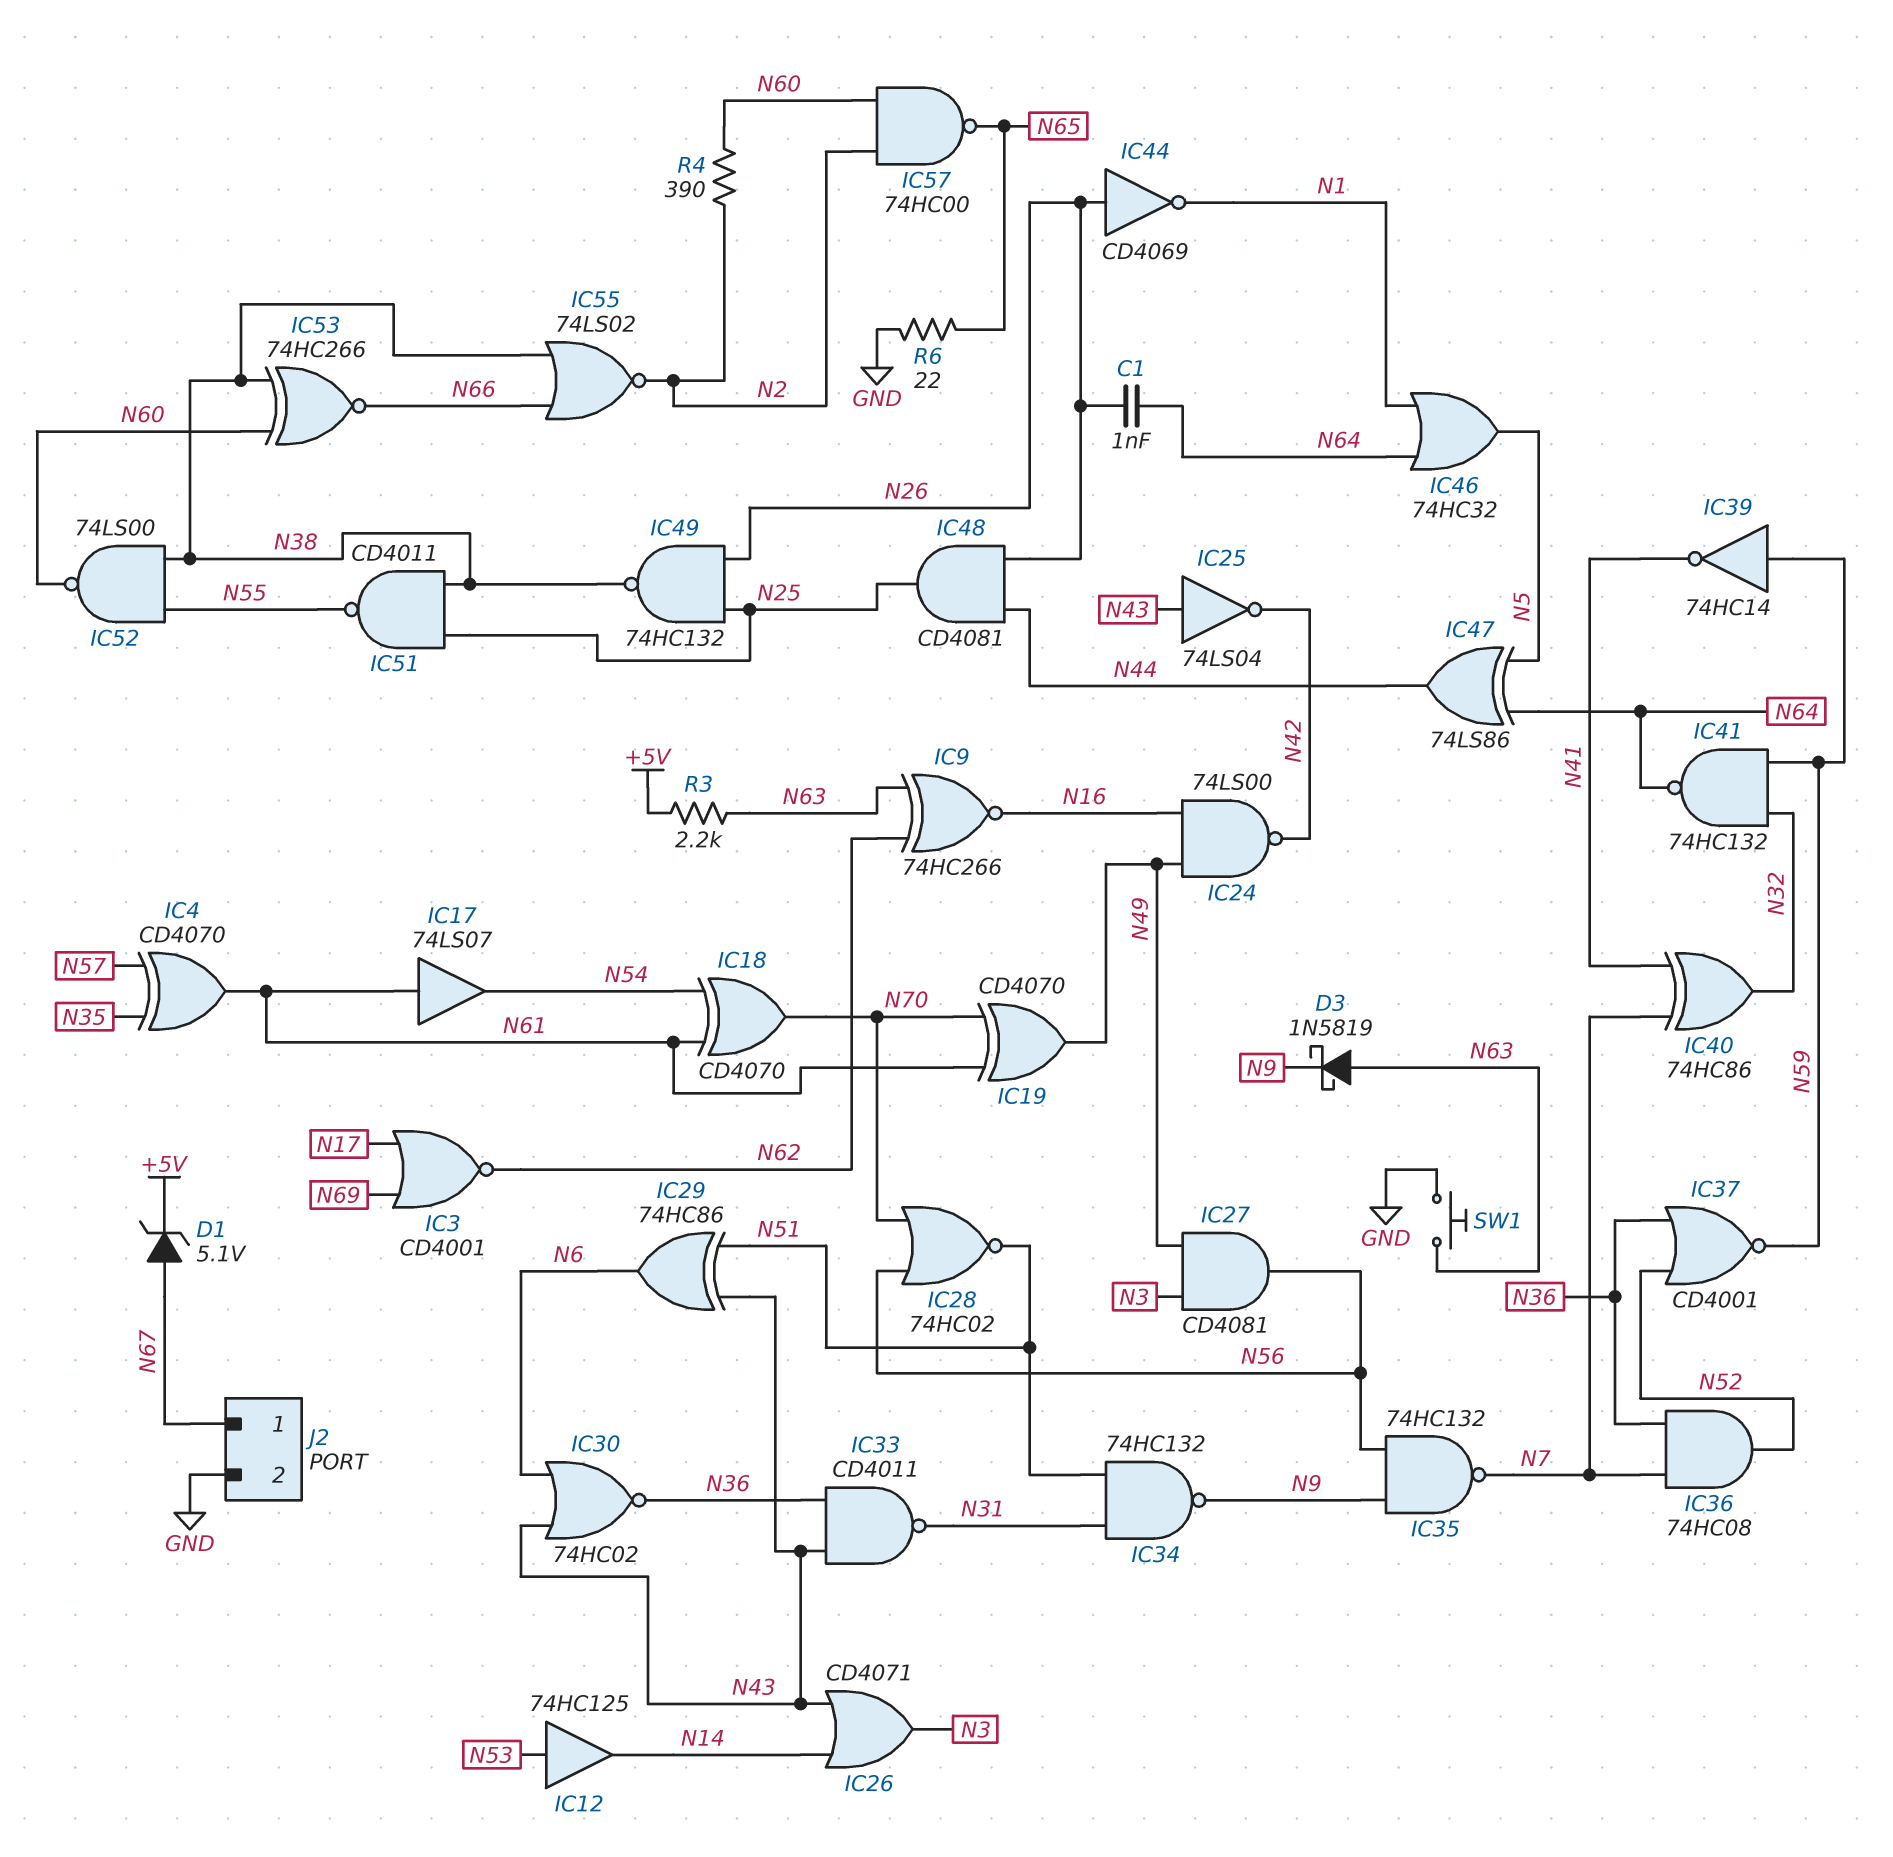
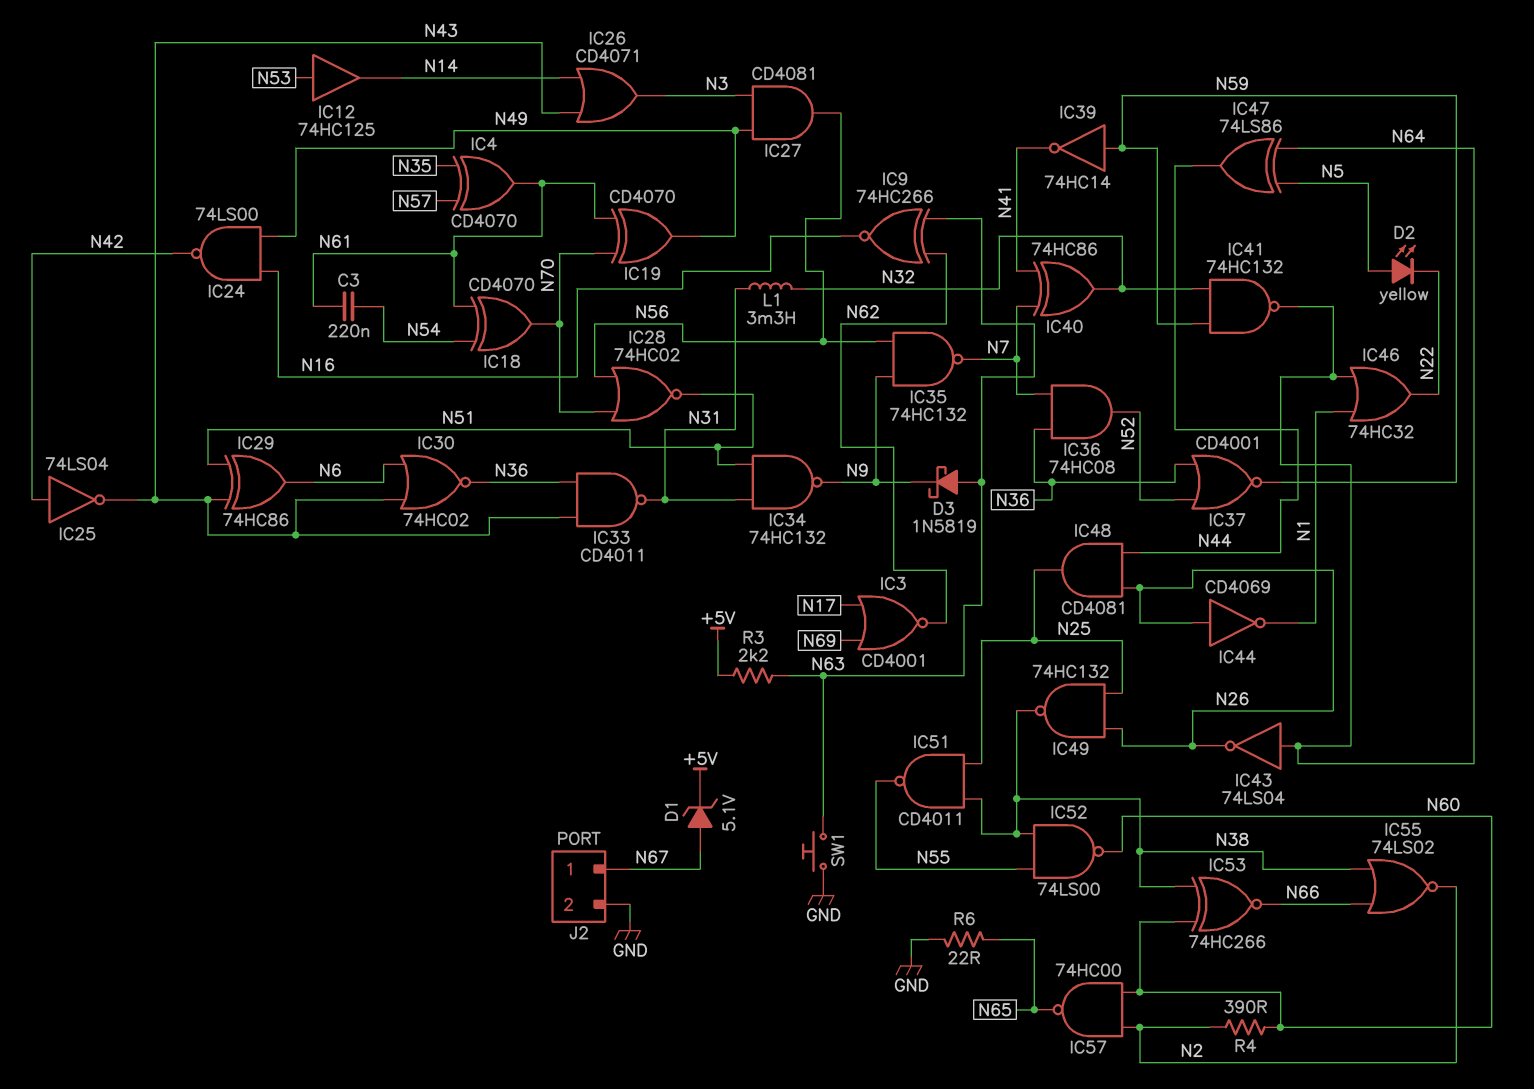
C1: 1nF (N26, N64) -> none
C3: none -> 220nF (N54, N61)
D2: none -> LED yellow (A N5, K N22)
IC17: buffer 74LS07 (in N61, out N54) -> none
IC25: NOT 74LS04 (in N43, out N42) -> NOT 74LS04 (in N42, out N43)
IC43: none -> NOT 74LS04 (in N64, out N26)
IC46: OR 74HC32 (in N1, in N64, out N5) -> OR 74HC32 (in N1, in N64, out N22)
L1: none -> 3.3mH (N31, N32)

